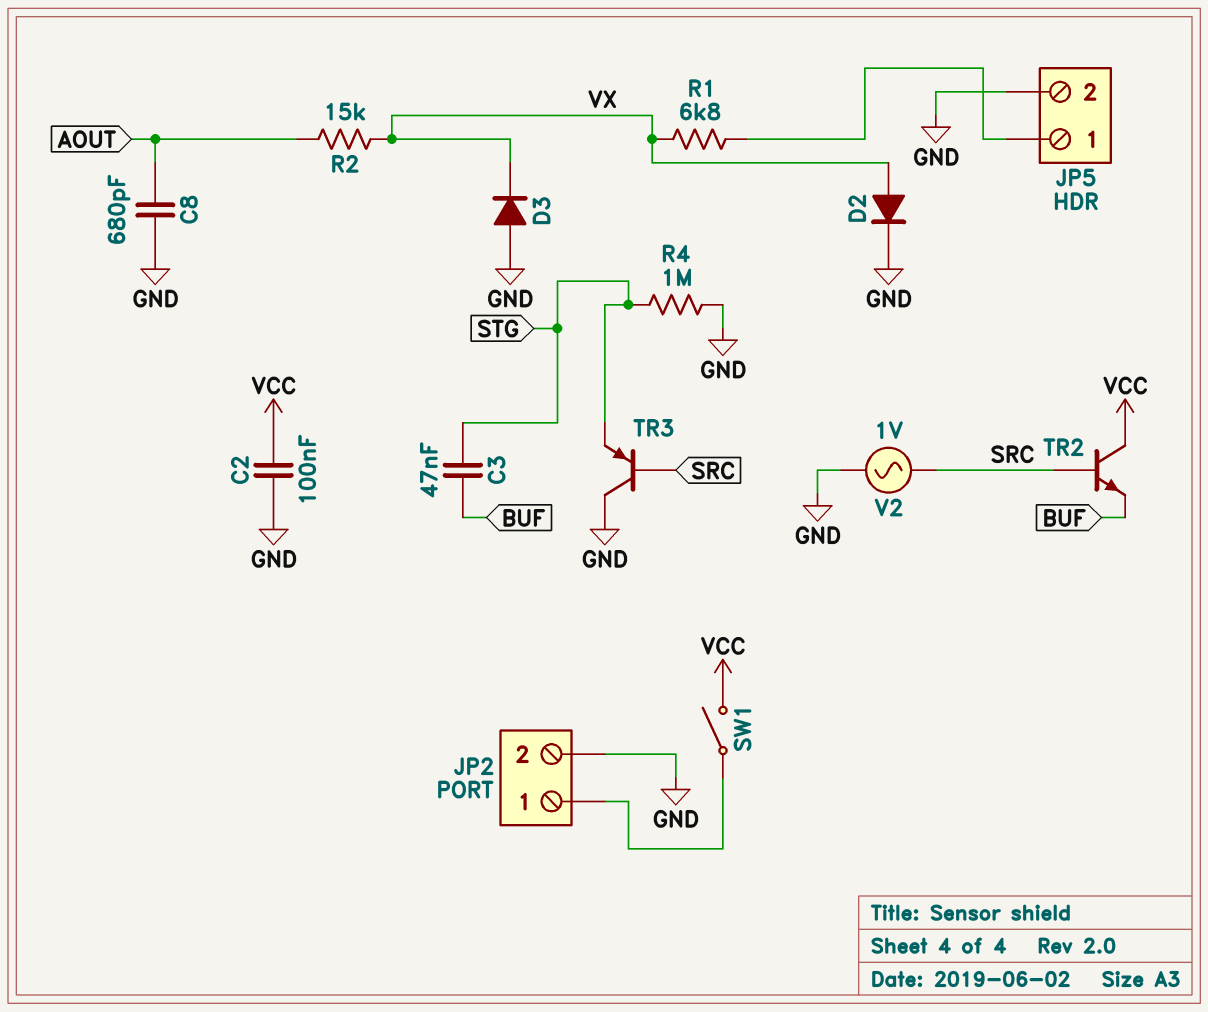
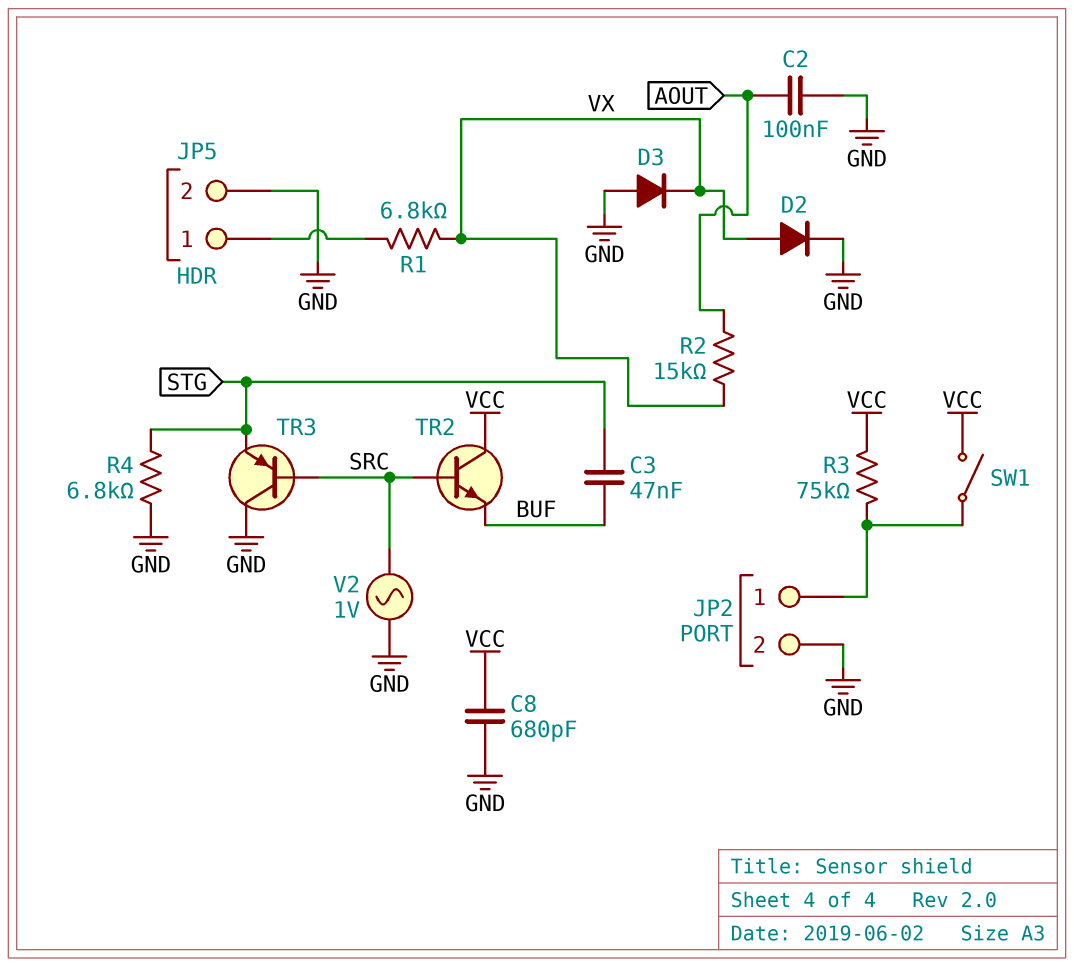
C2: 100nF (GND, VCC) -> 100nF (AOUT, GND)
C8: 680pF (AOUT, GND) -> 680pF (GND, VCC)
R3: none -> 75k (JP2/1, VCC)
R4: 1M (GND, STG) -> 6.8k (GND, STG)

